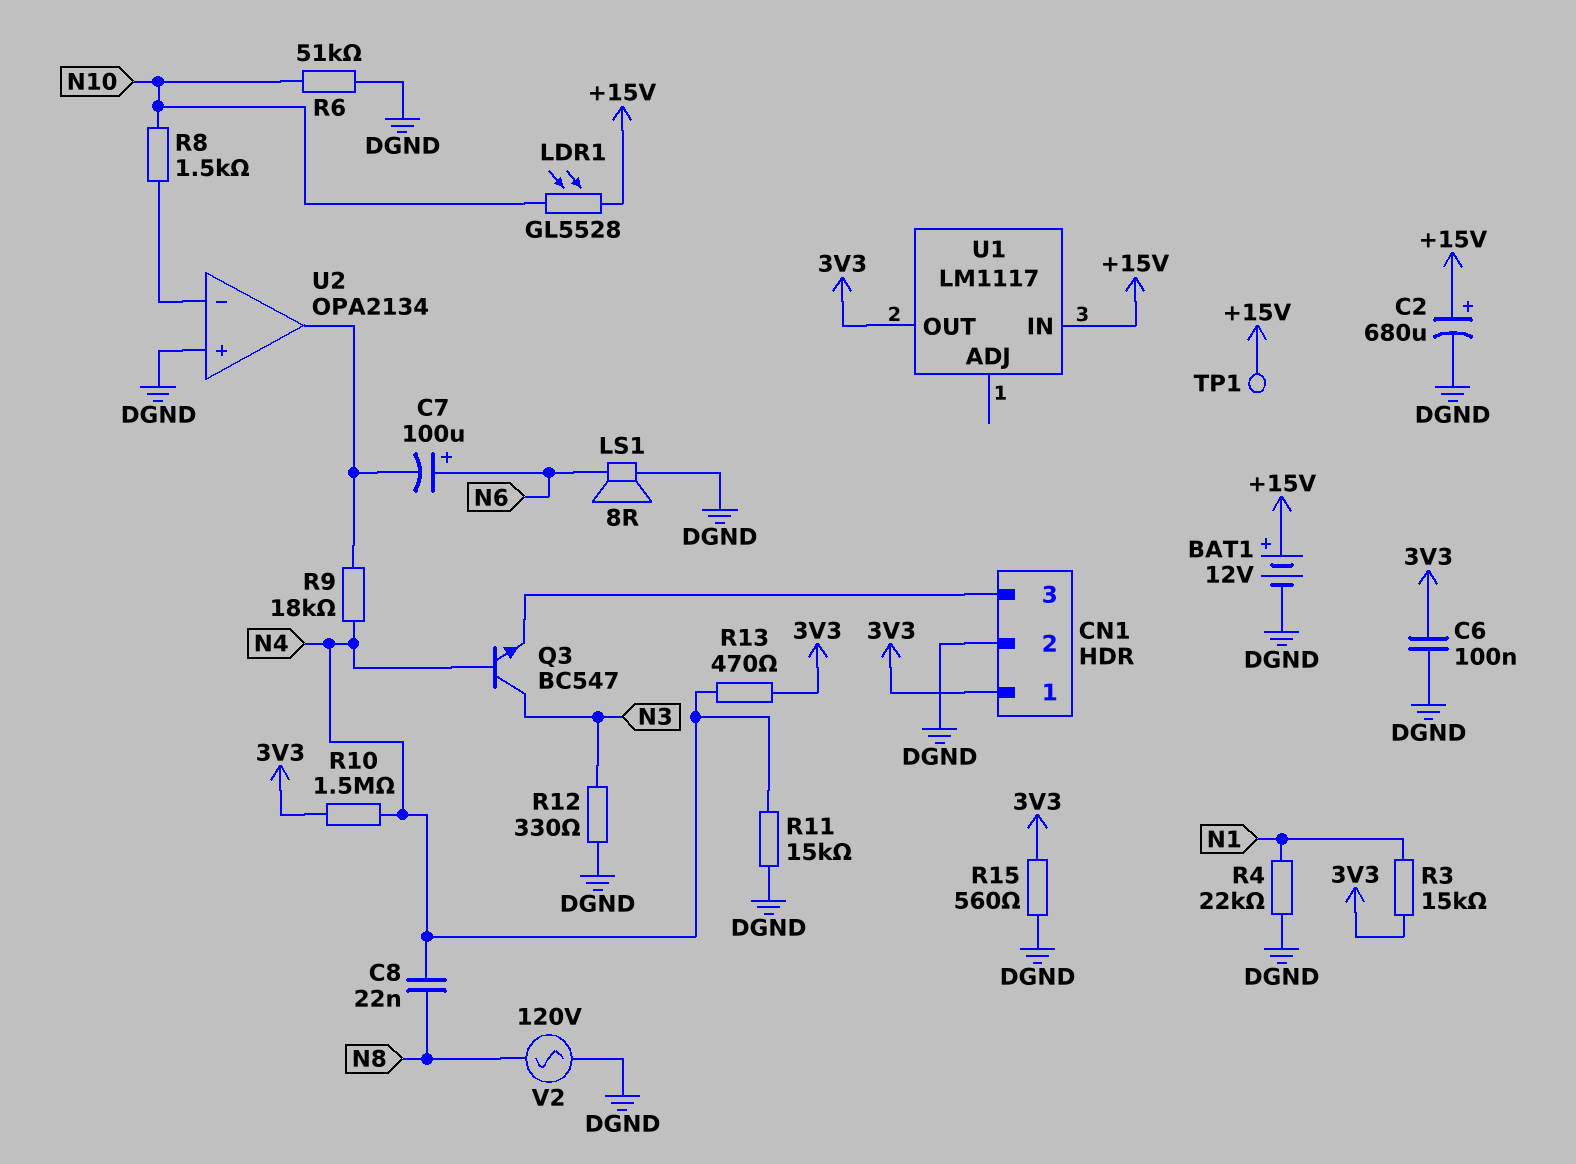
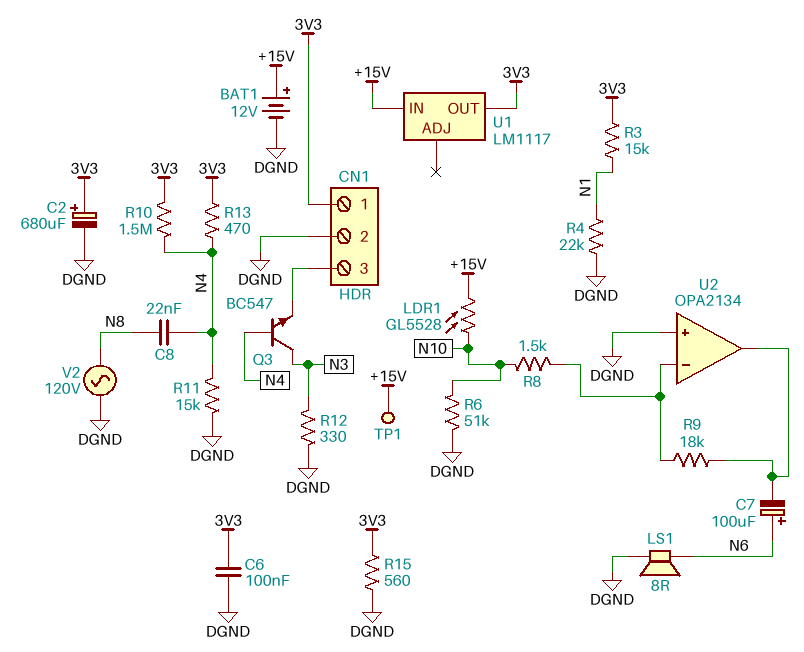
C2: 680uF (plus +15V, minus DGND) -> 680uF (plus 3V3, minus DGND)
R9: 18k (N4, U2/out) -> 18k (U2/in-, U2/out)

